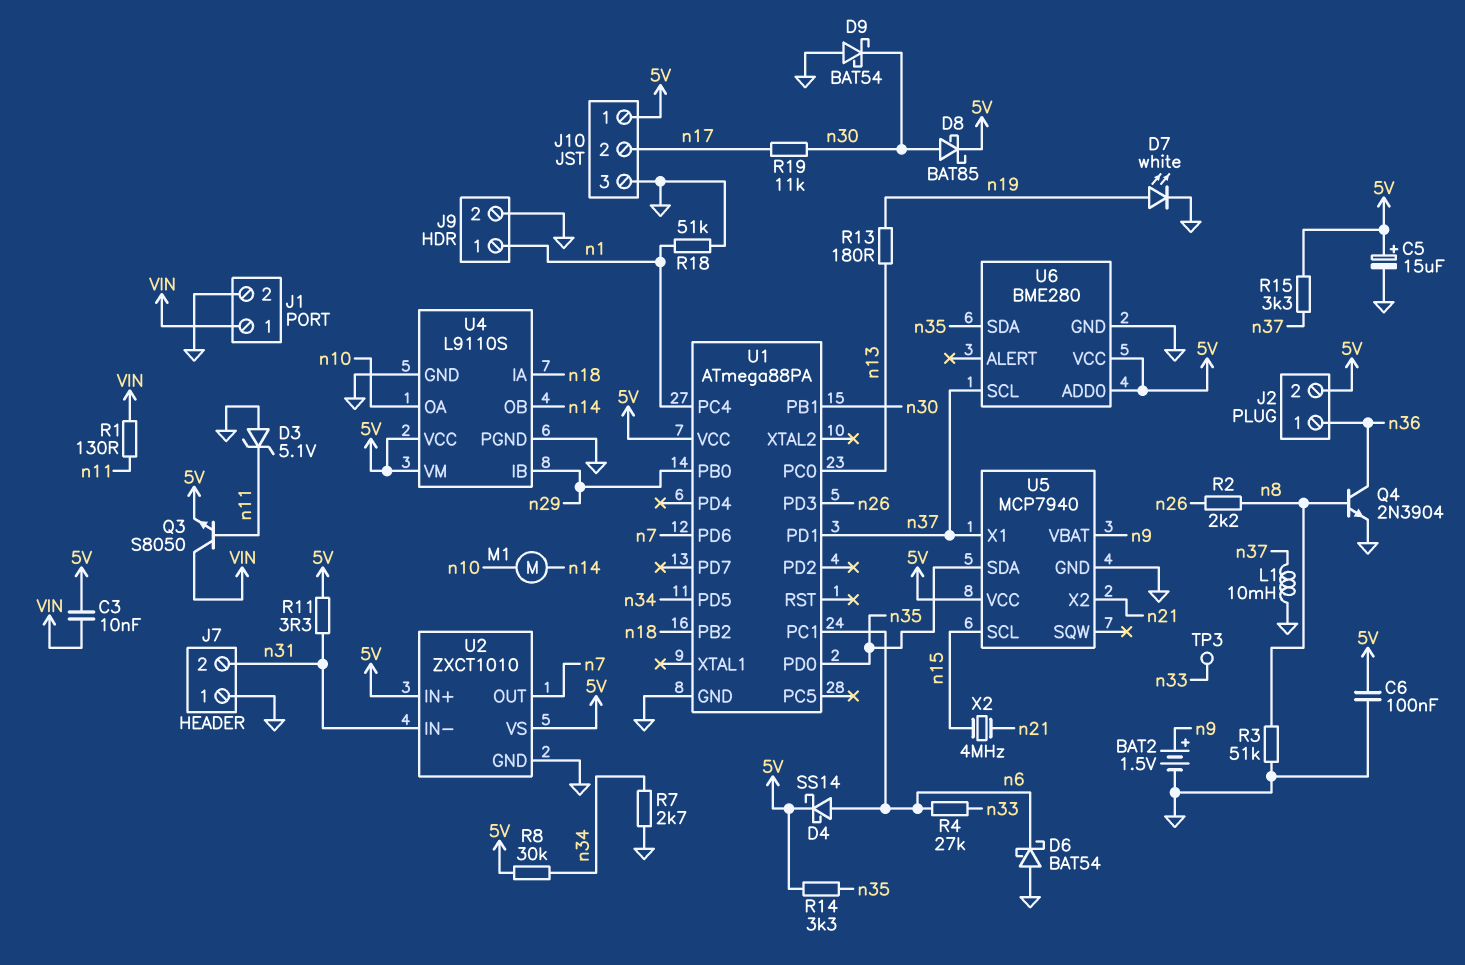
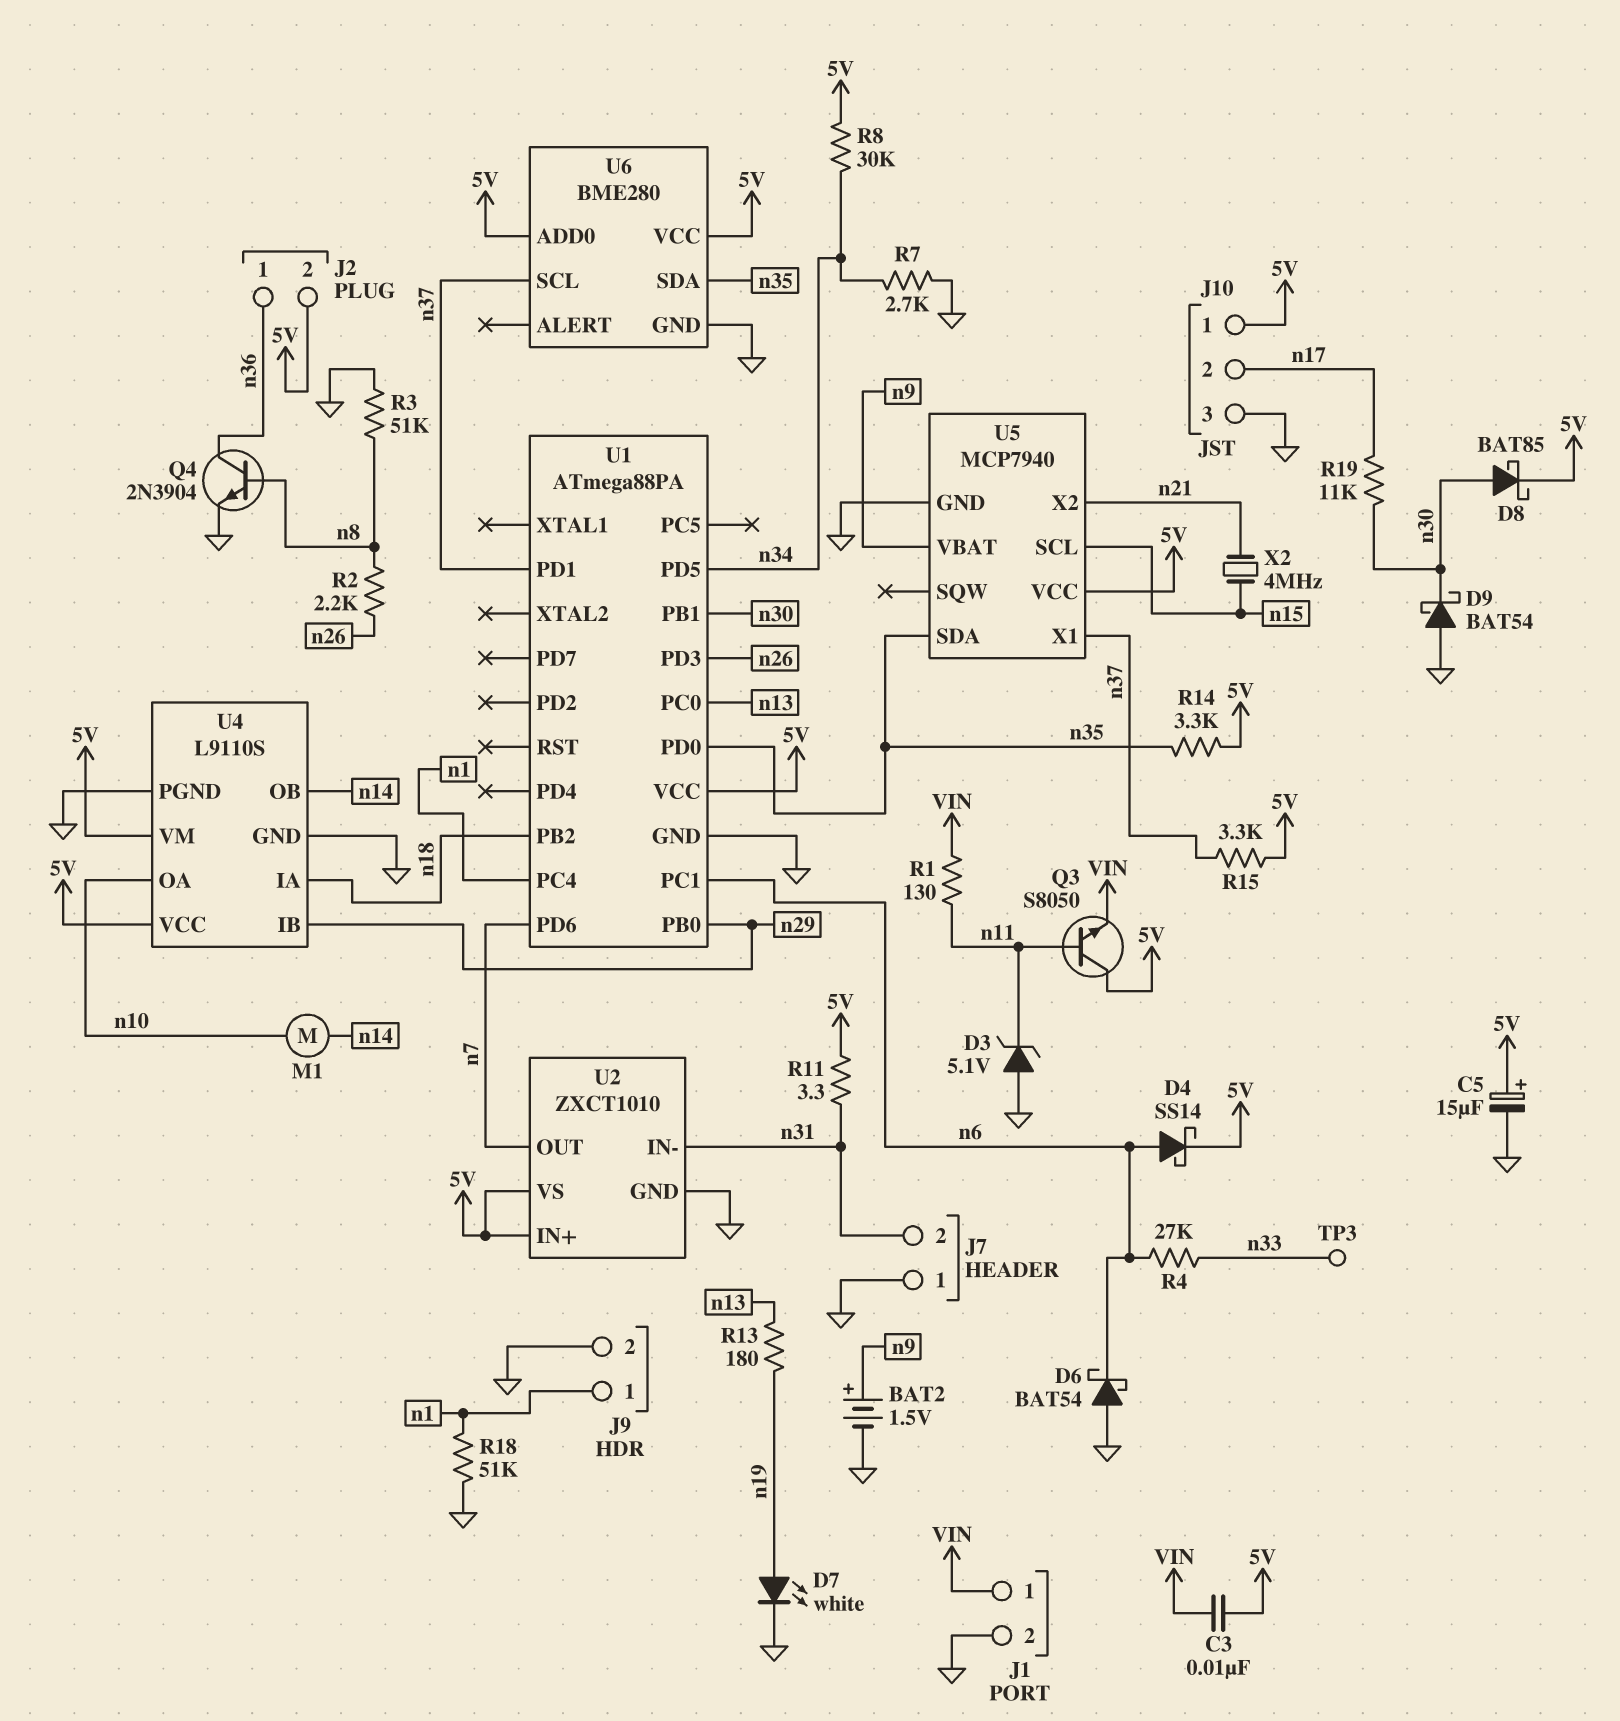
C6: 100nF (5V, GND) -> none
L1: 10mH (GND, n37) -> none
Q3: NPN S8050 (B n11, C VIN, E 5V) -> NPN S8050 (B n11, C 5V, E VIN)

